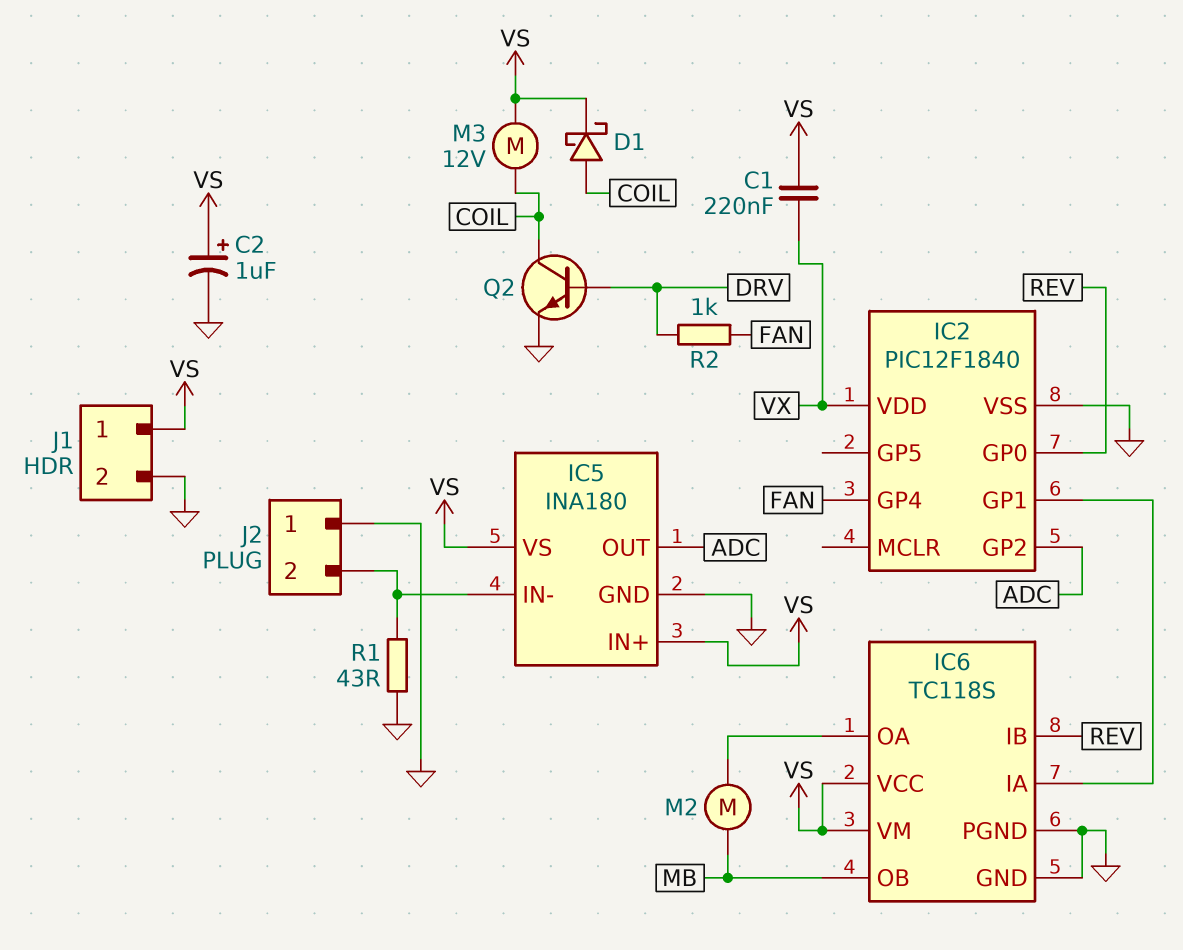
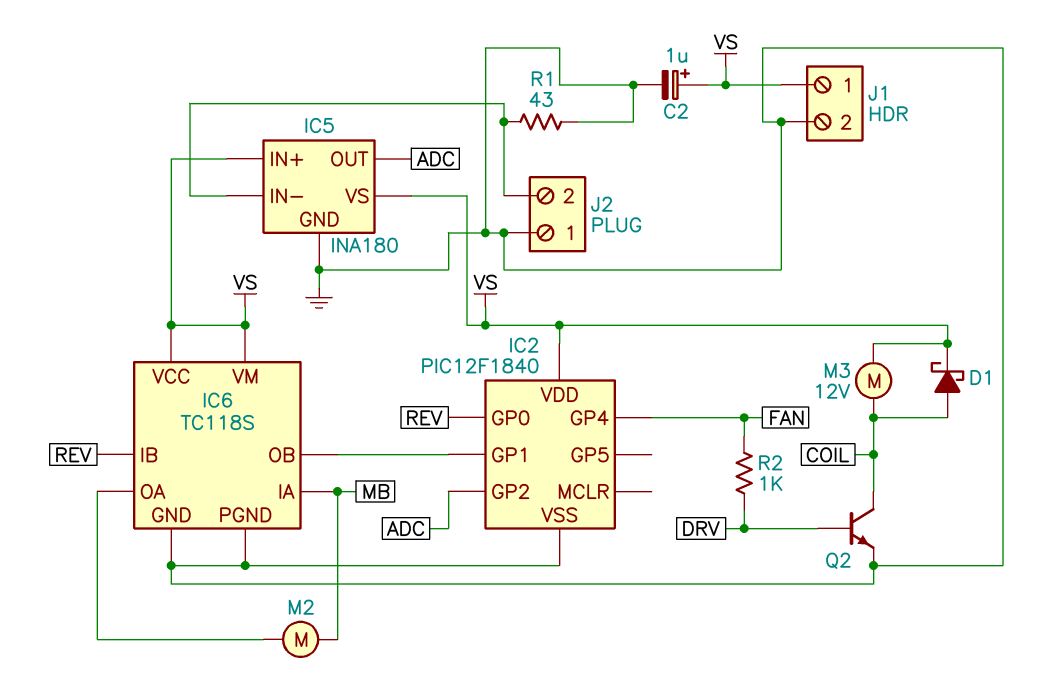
C1: 220nF (VS, VX) -> none
IC2 pin VDD: VX -> VS
IC6 pin IA: IC2/GP1 -> MB
IC6 pin OB: MB -> IC2/GP1

